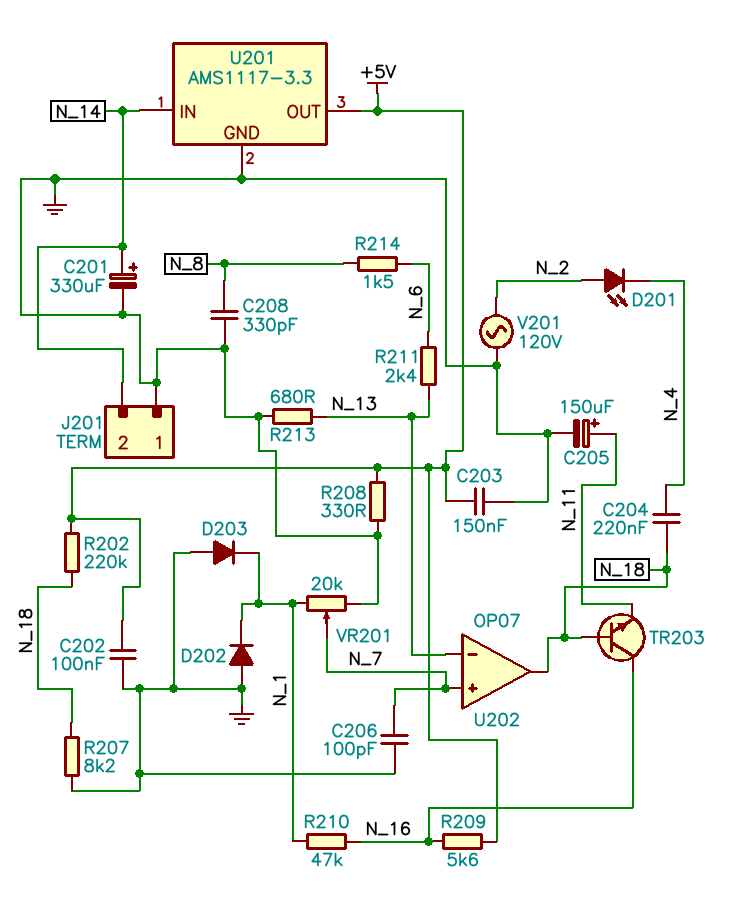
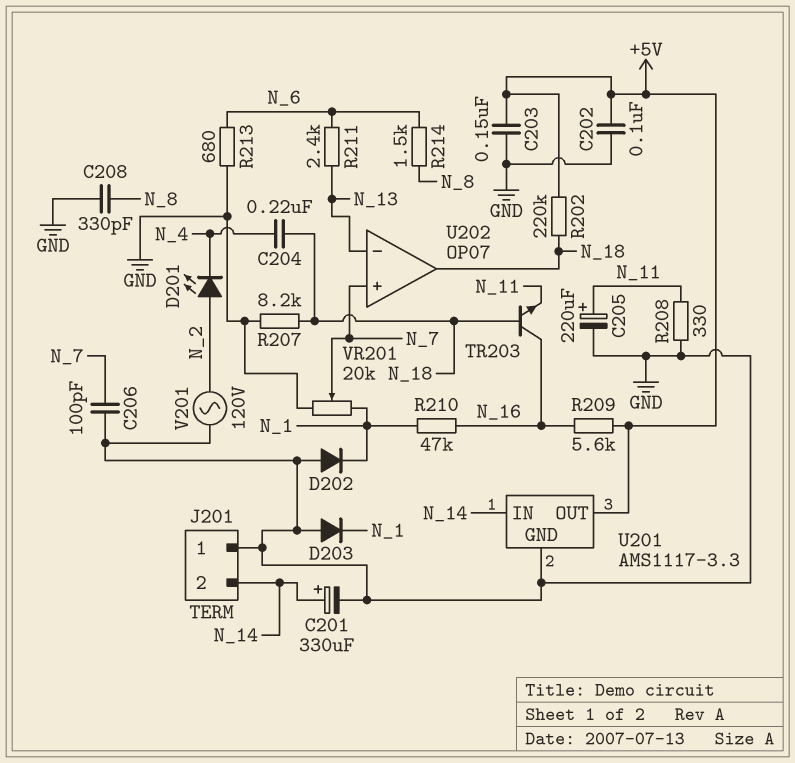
C205: 150uF (plus N_11, minus GND) -> 220uF (plus N_11, minus GND)
R208: 330 (+5V, GND) -> 330 (GND, N_11)
R213: 680 (GND, N_13) -> 680 (GND, N_6)

